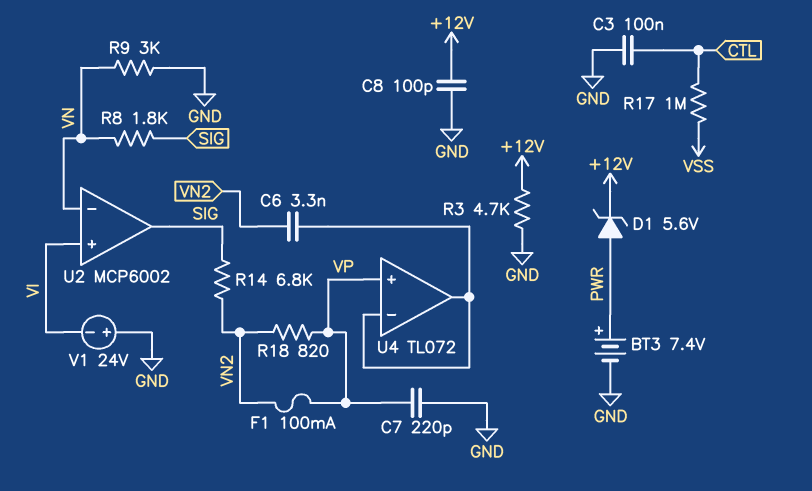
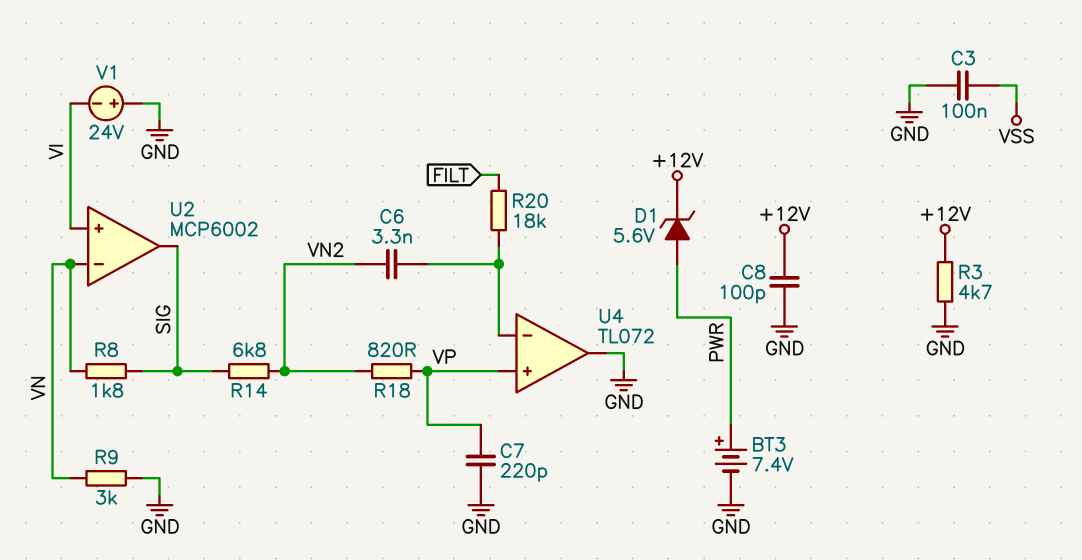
C3: 100nF (CTL, GND) -> 100nF (GND, VSS)
F1: 100mA (VN2, VP) -> none
R17: 1M (CTL, VSS) -> none
R20: none -> 18k (FILT, U4/in-)
U4 pin out: U4/in- -> GND

